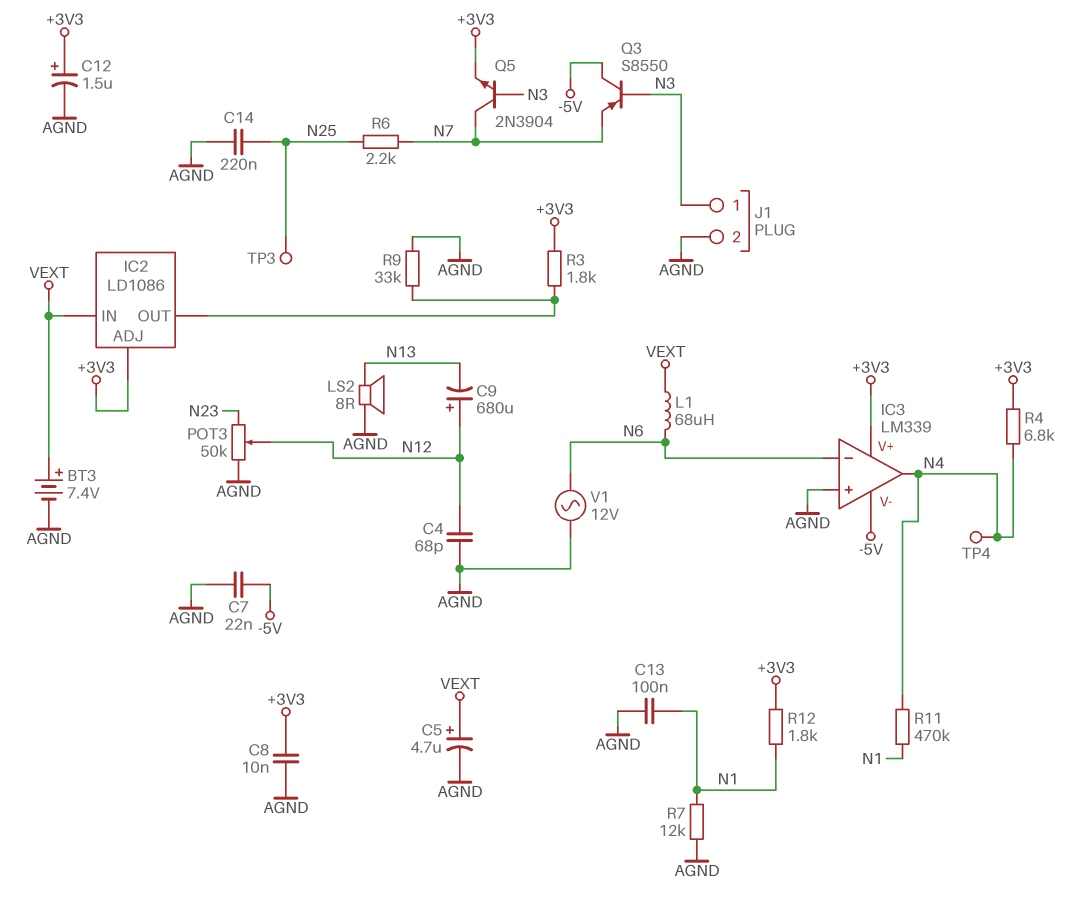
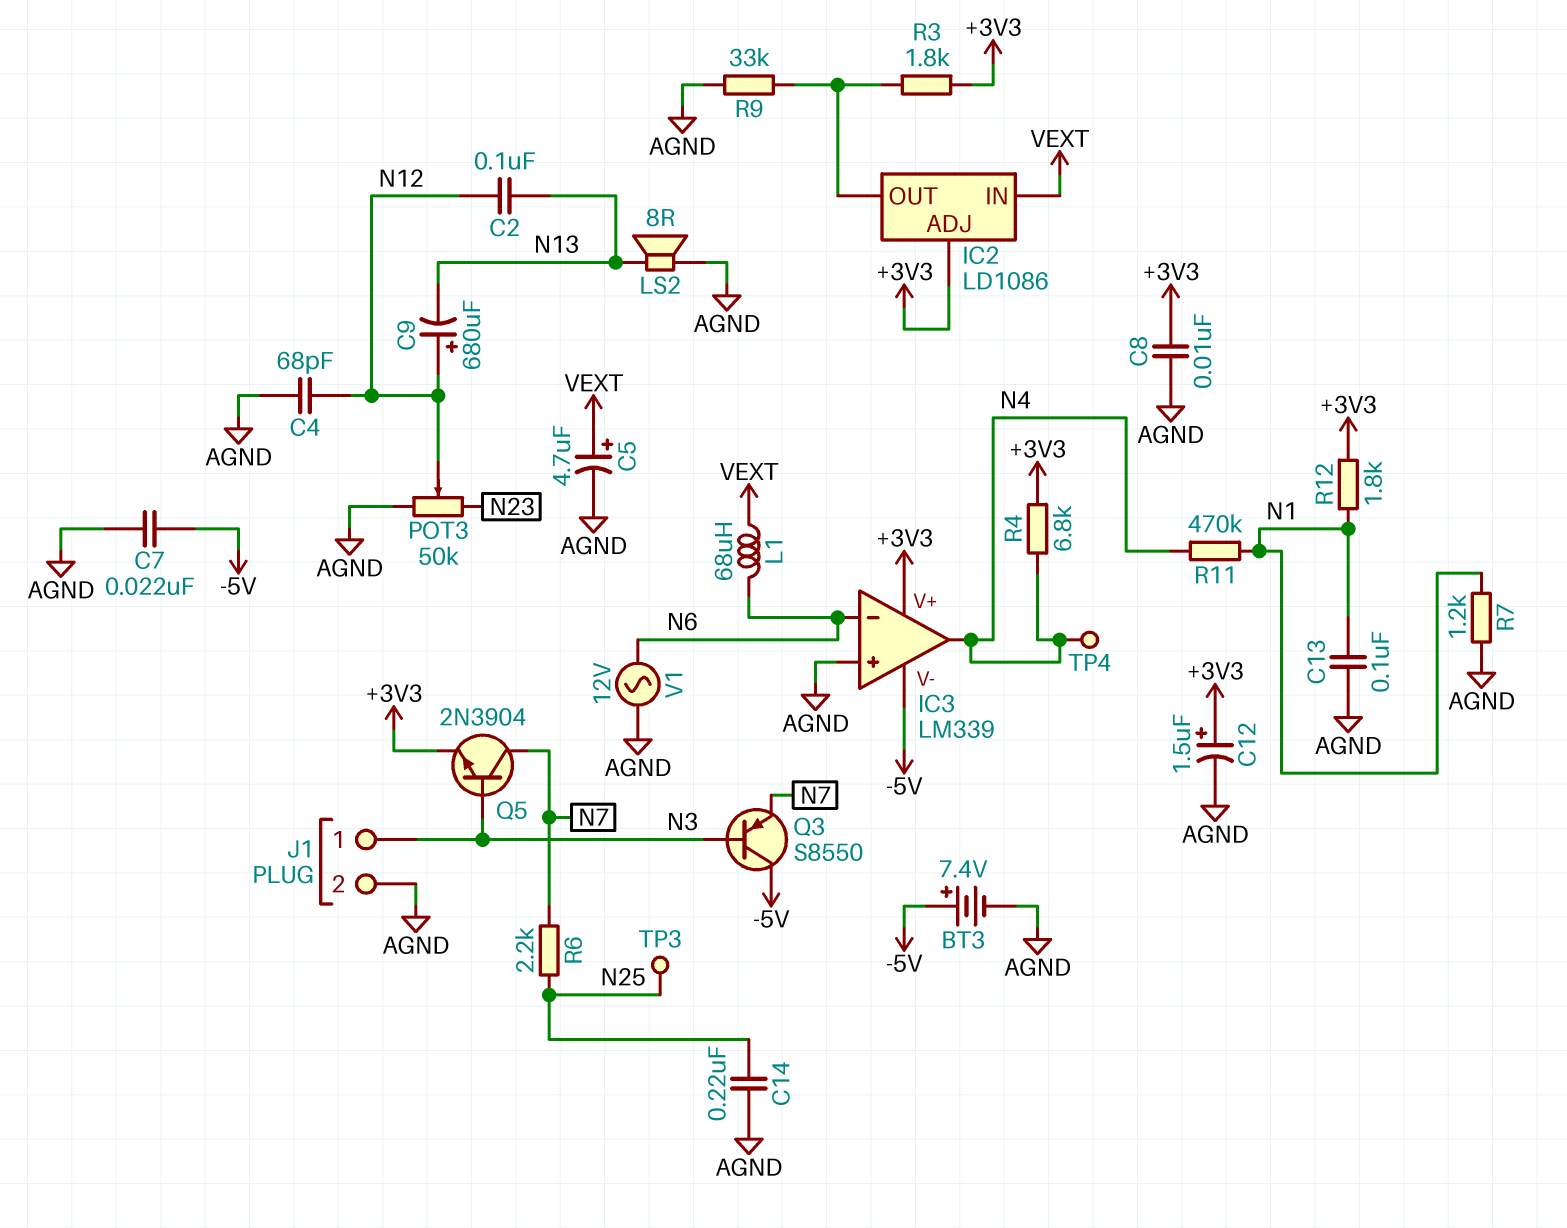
BT3: 7.4V (plus VEXT, minus AGND) -> 7.4V (plus -5V, minus AGND)
C2: none -> 100nF (N12, N13)
R7: 12k (AGND, N1) -> 1.2k (AGND, N1)

